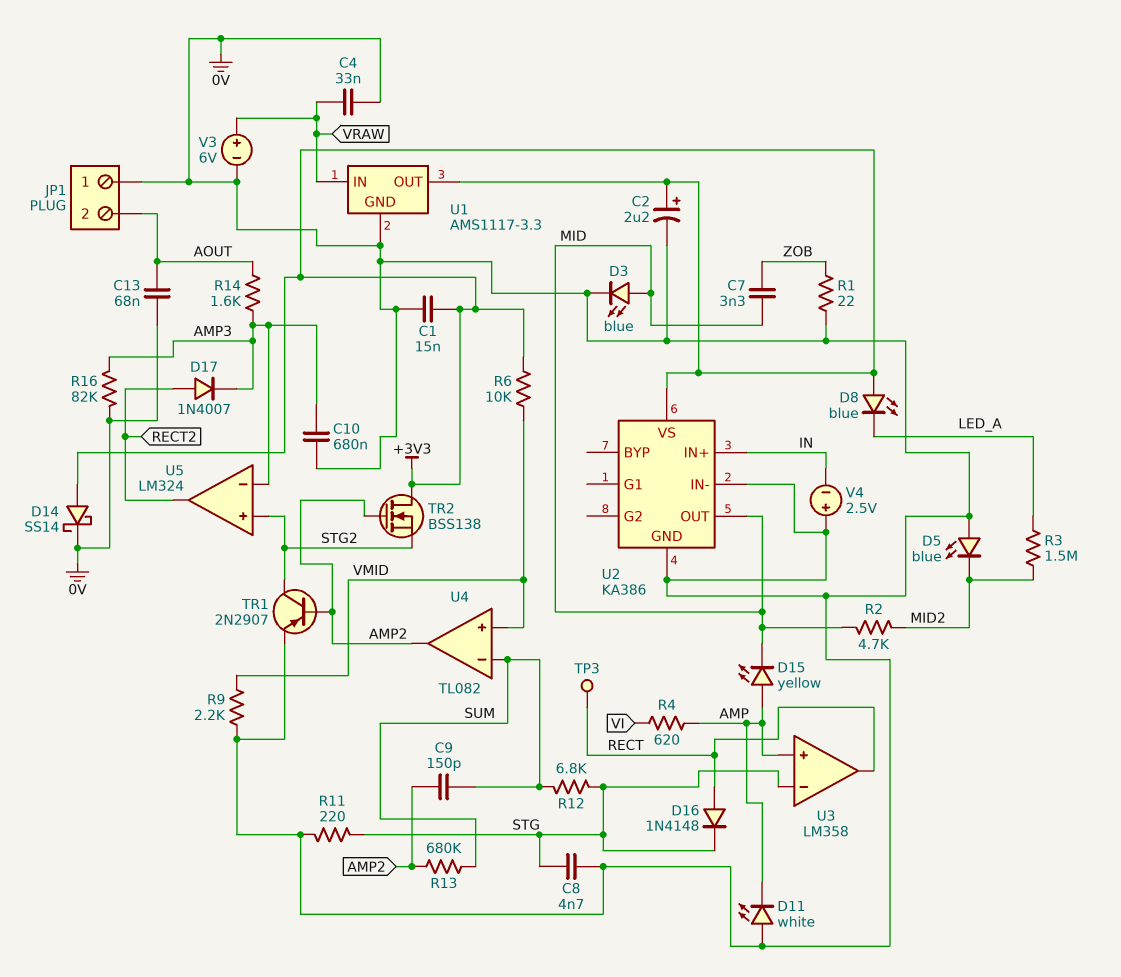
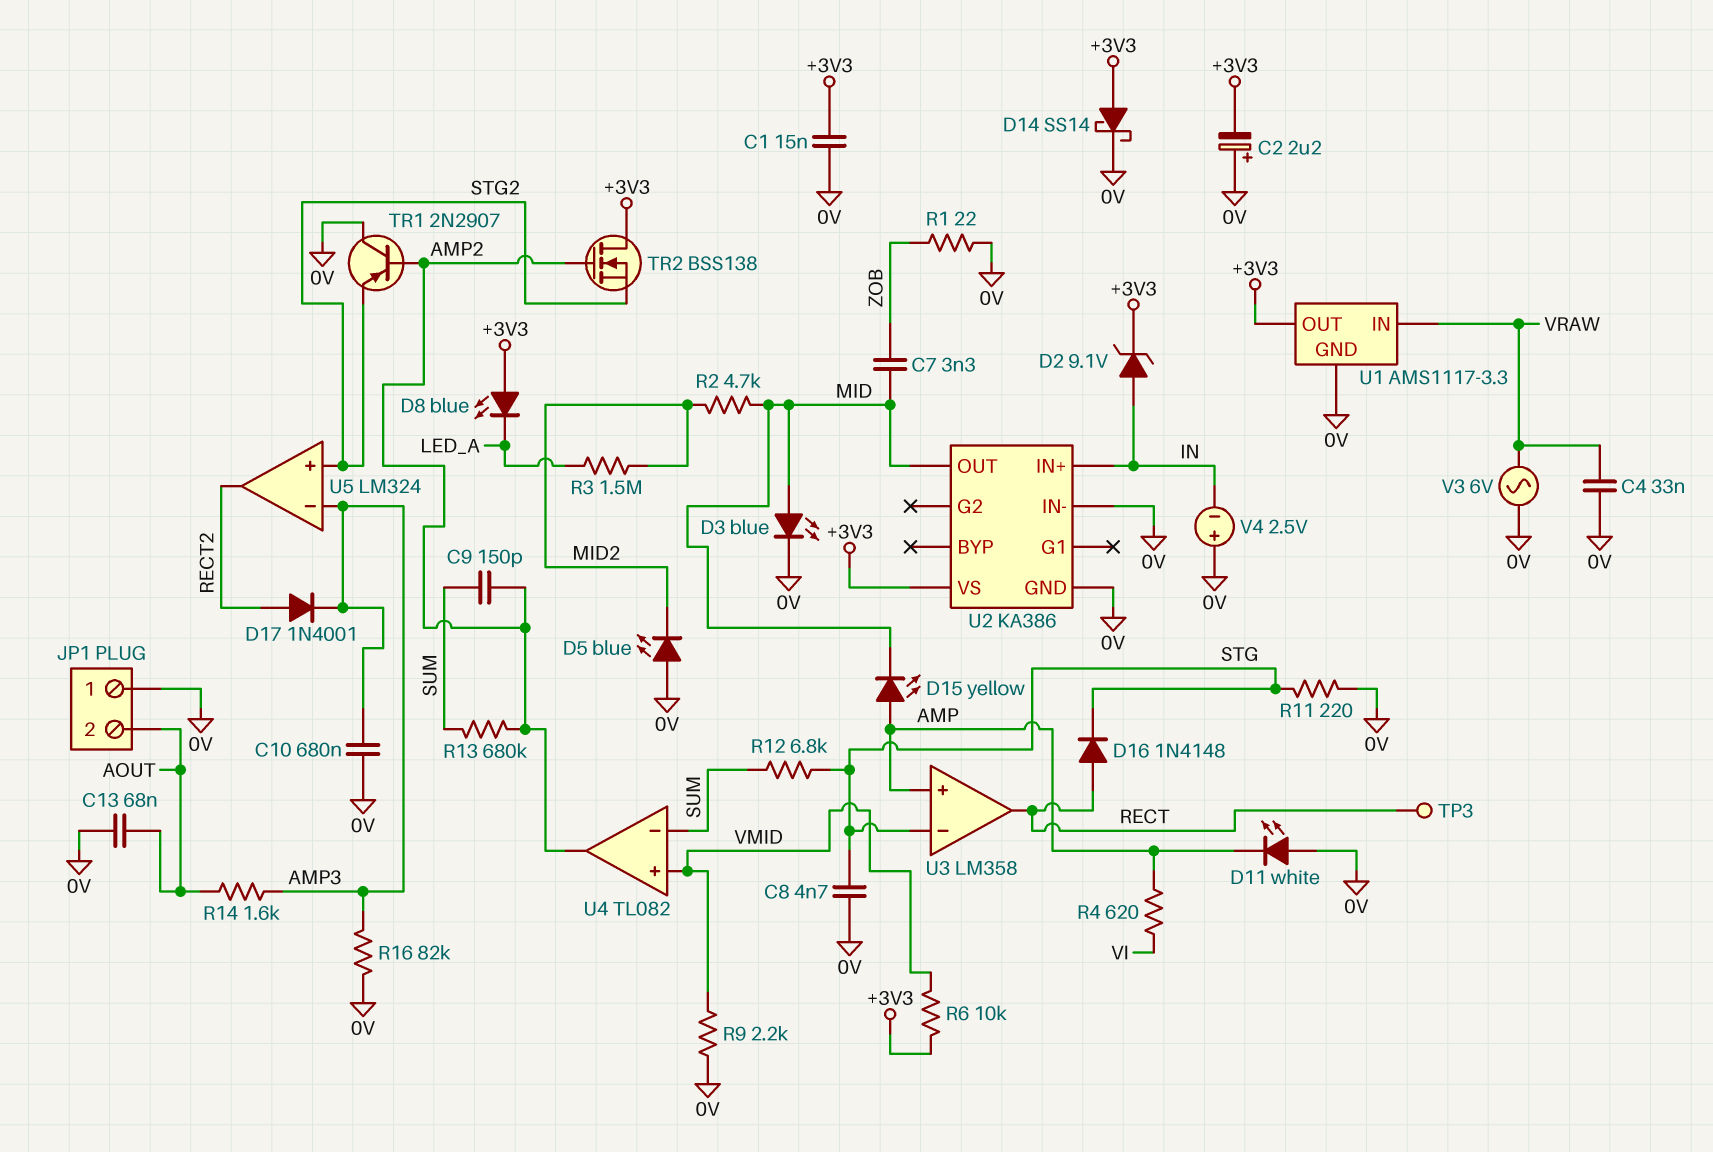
C2: 2.2uF (plus +3V3, minus 0V) -> 2.2uF (plus 0V, minus +3V3)
D2: none -> zener 9.1V (A IN, K +3V3)
D17: diode 1N4007 (A RECT2, K AMP3) -> diode 1N4001 (A RECT2, K AMP3)
TR1: PNP 2N2907 (B AMP2, C STG2, E 0V) -> PNP 2N2907 (B AMP2, C 0V, E STG2)
V3: 6V (plus VRAW, minus 0V) -> AC 6V (0V, VRAW)

